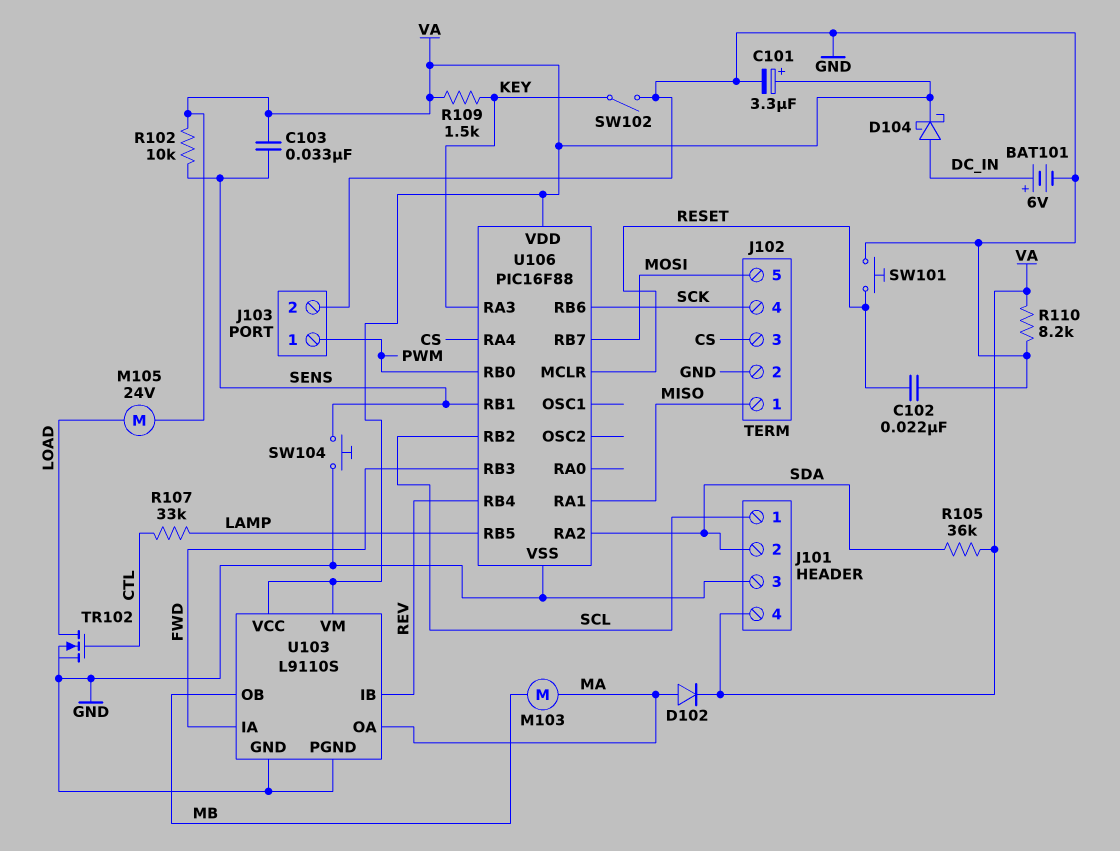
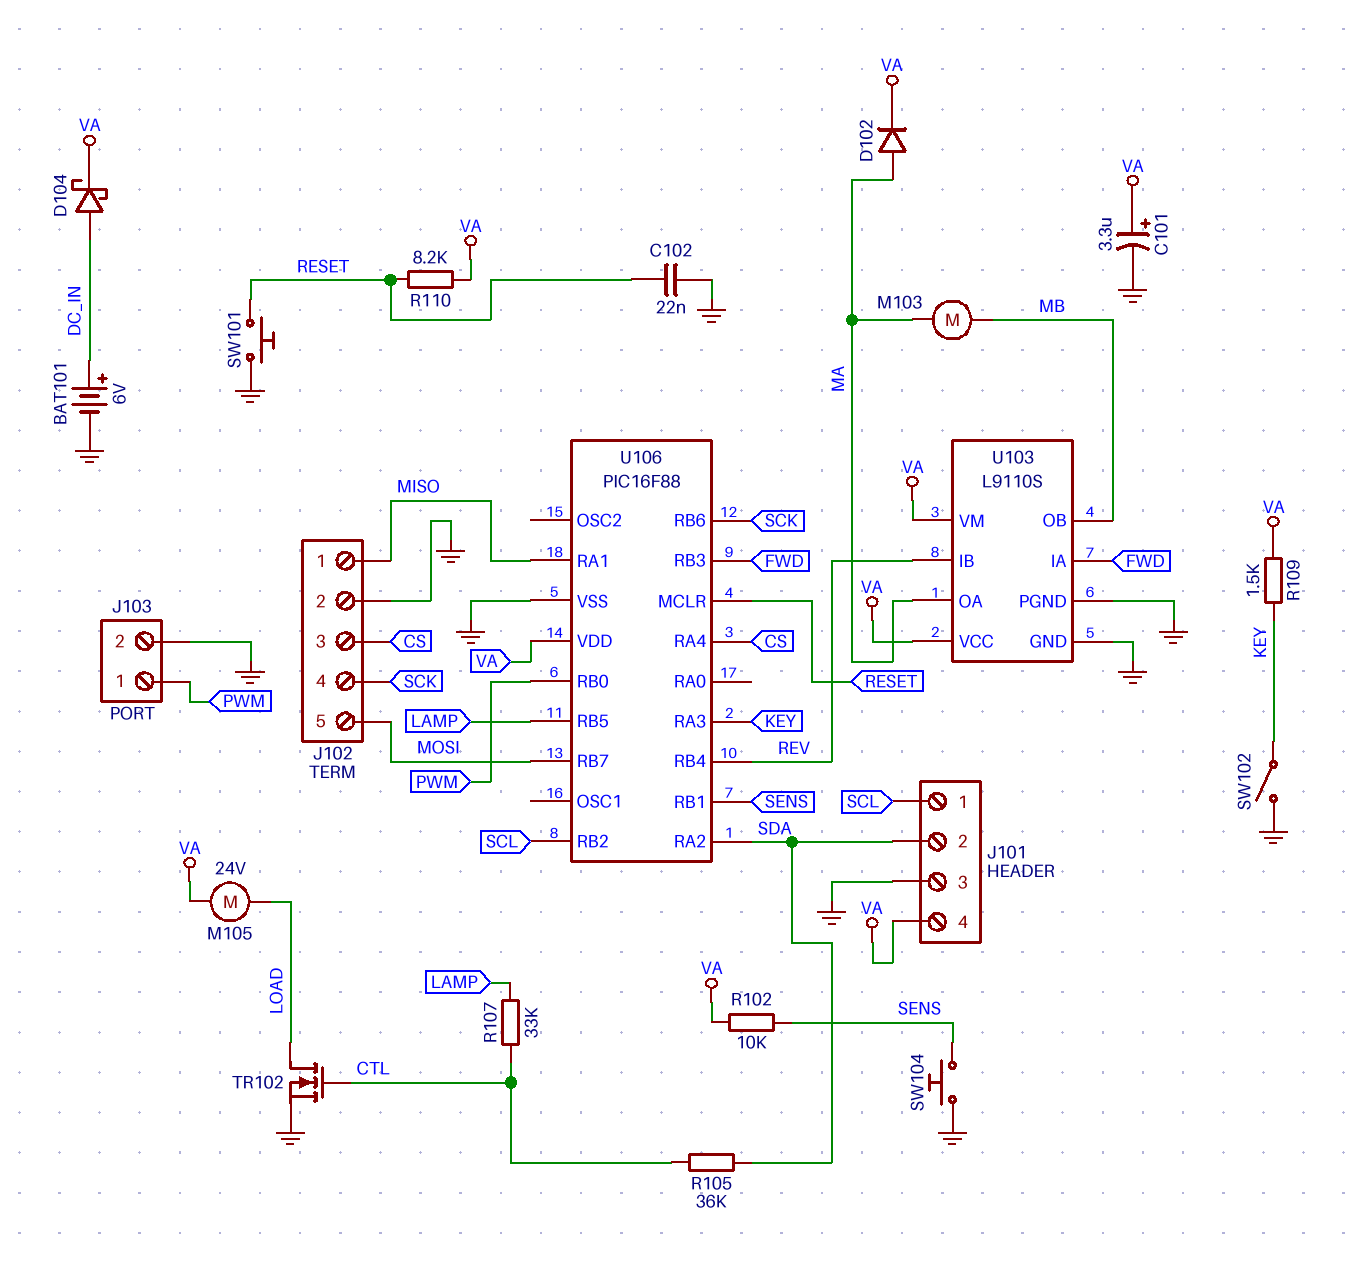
C103: 33nF (SENS, VA) -> none
R105: 36k (SDA, VA) -> 36k (CTL, SDA)
R110: 8.2k (GND, VA) -> 8.2k (RESET, VA)

